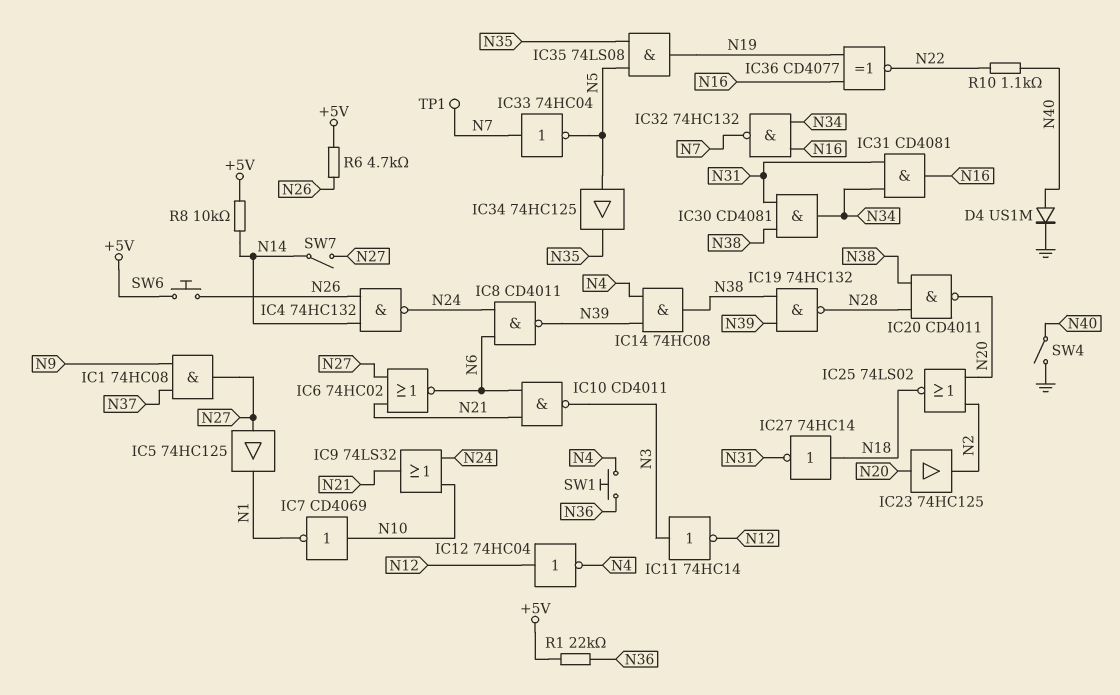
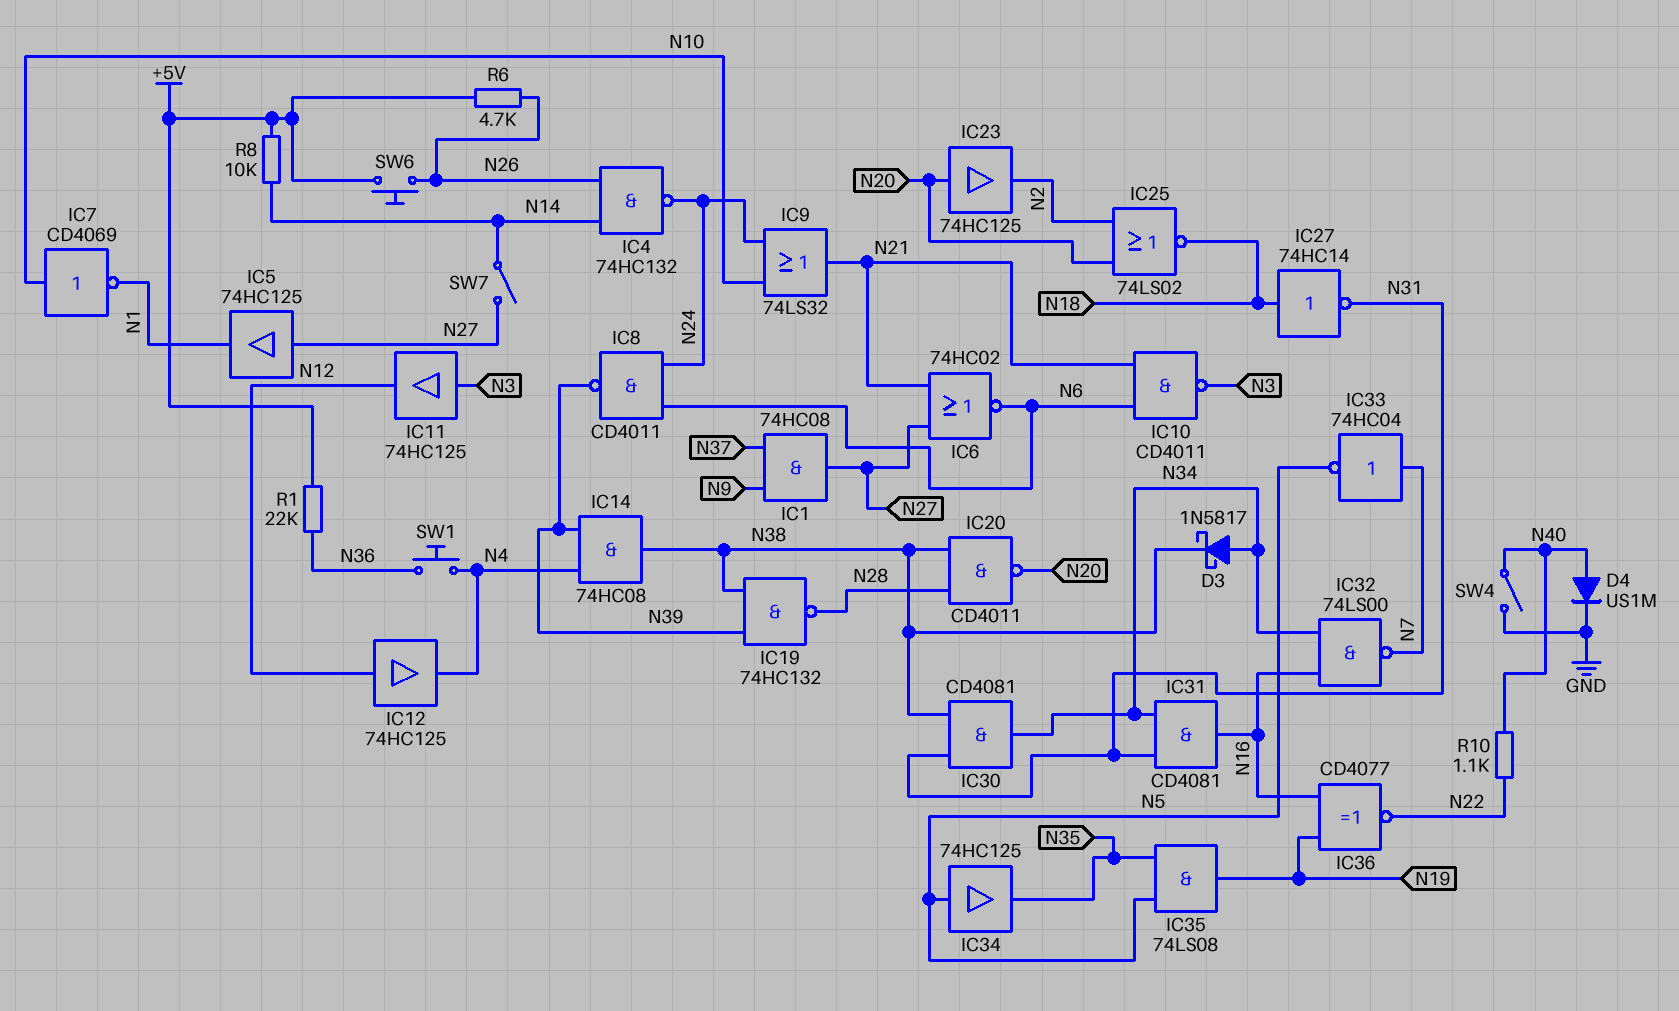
D3: none -> schottky 1N5817 (A N34, K N38)
IC11: NOT 74HC14 (in N3, out N12) -> buffer 74HC125 (in N3, out N12)
IC12: NOT 74HC04 (in N12, out N4) -> buffer 74HC125 (in N12, out N4)
IC32: NAND 74HC132 (in N16, in N34, out N7) -> NAND 74LS00 (in N16, in N34, out N7)
TP1: test point (N7) -> none

